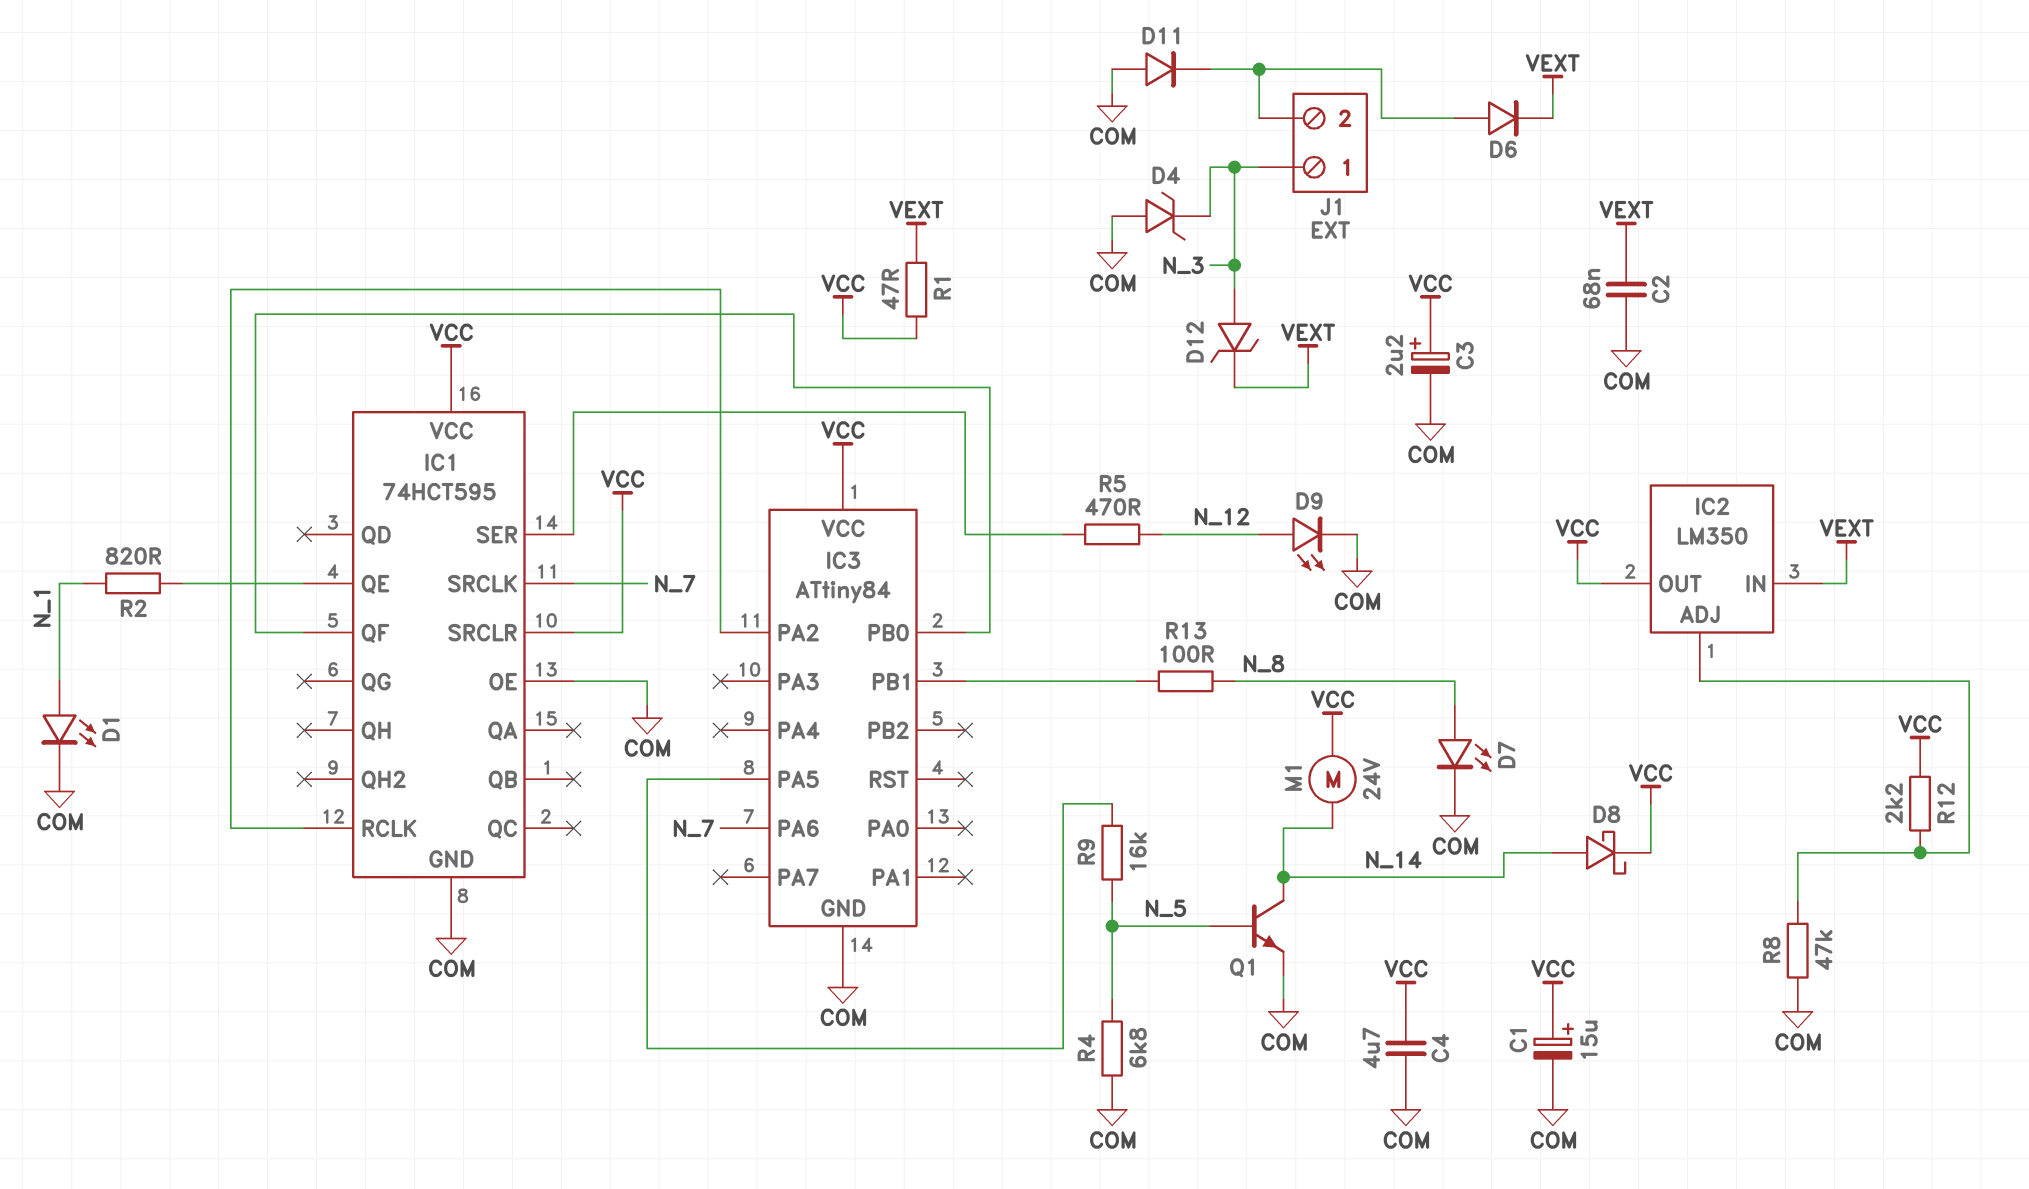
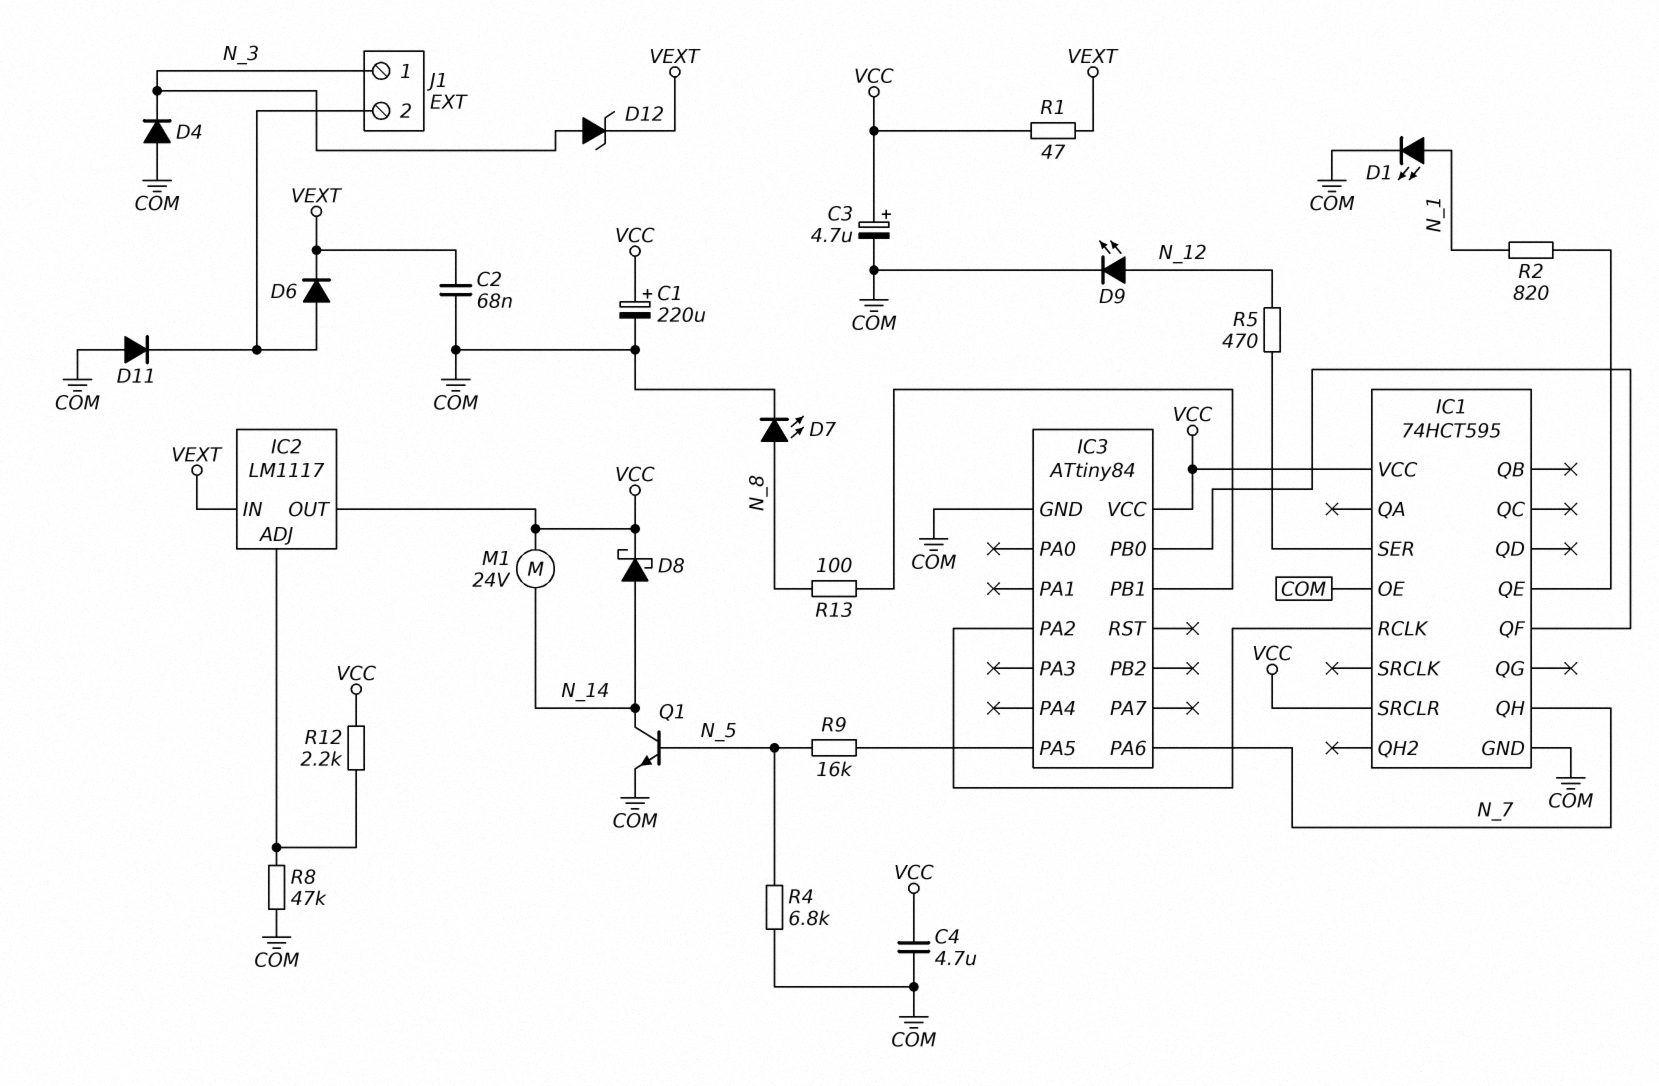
C1: 15uF (plus VCC, minus COM) -> 220uF (plus VCC, minus COM)
C3: 2.2uF (plus VCC, minus COM) -> 4.7uF (plus VCC, minus COM)
D4: zener (A COM, K N_3) -> diode (A COM, K N_3)
IC1 pin QH: none -> N_7
IC1 pin SRCLK: N_7 -> none
IC2: LM350 -> LM1117

